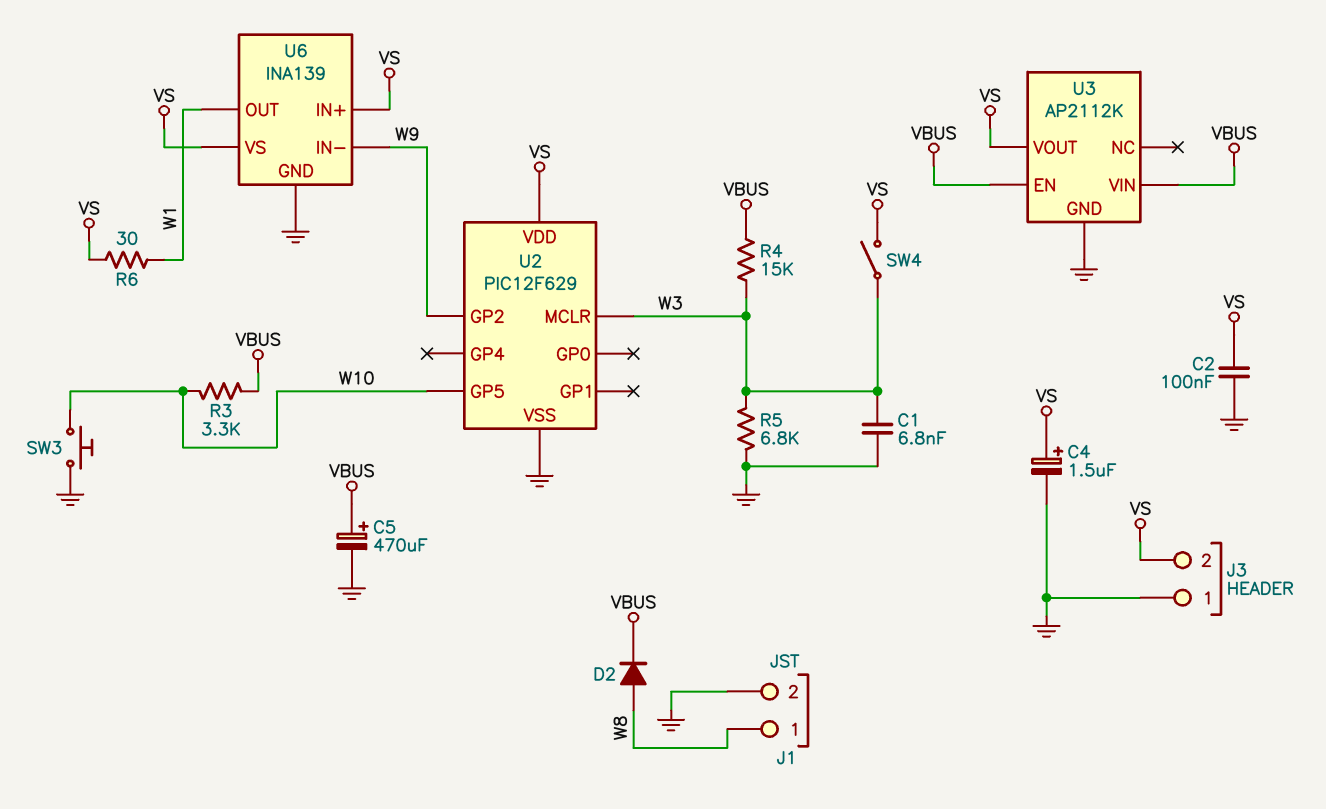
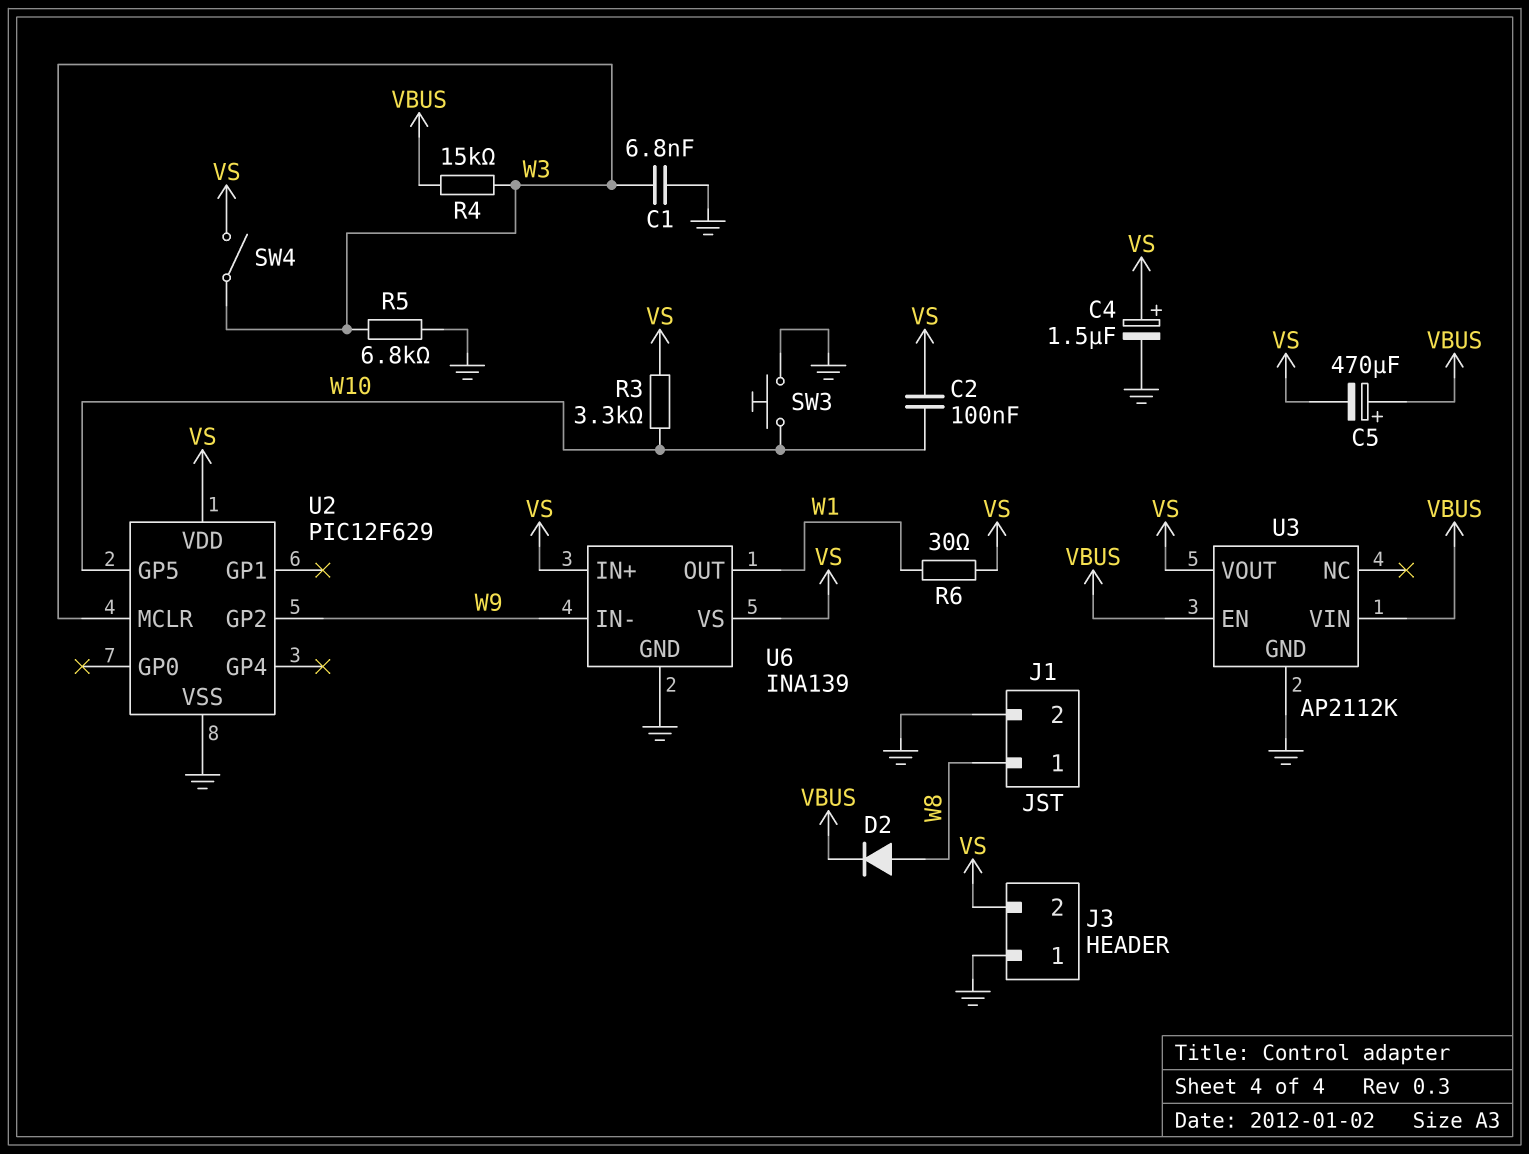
C2: 100nF (GND, VS) -> 100nF (VS, W10)
C5: 470uF (plus VBUS, minus GND) -> 470uF (plus VBUS, minus VS)
R3: 3.3k (VBUS, W10) -> 3.3k (VS, W10)

